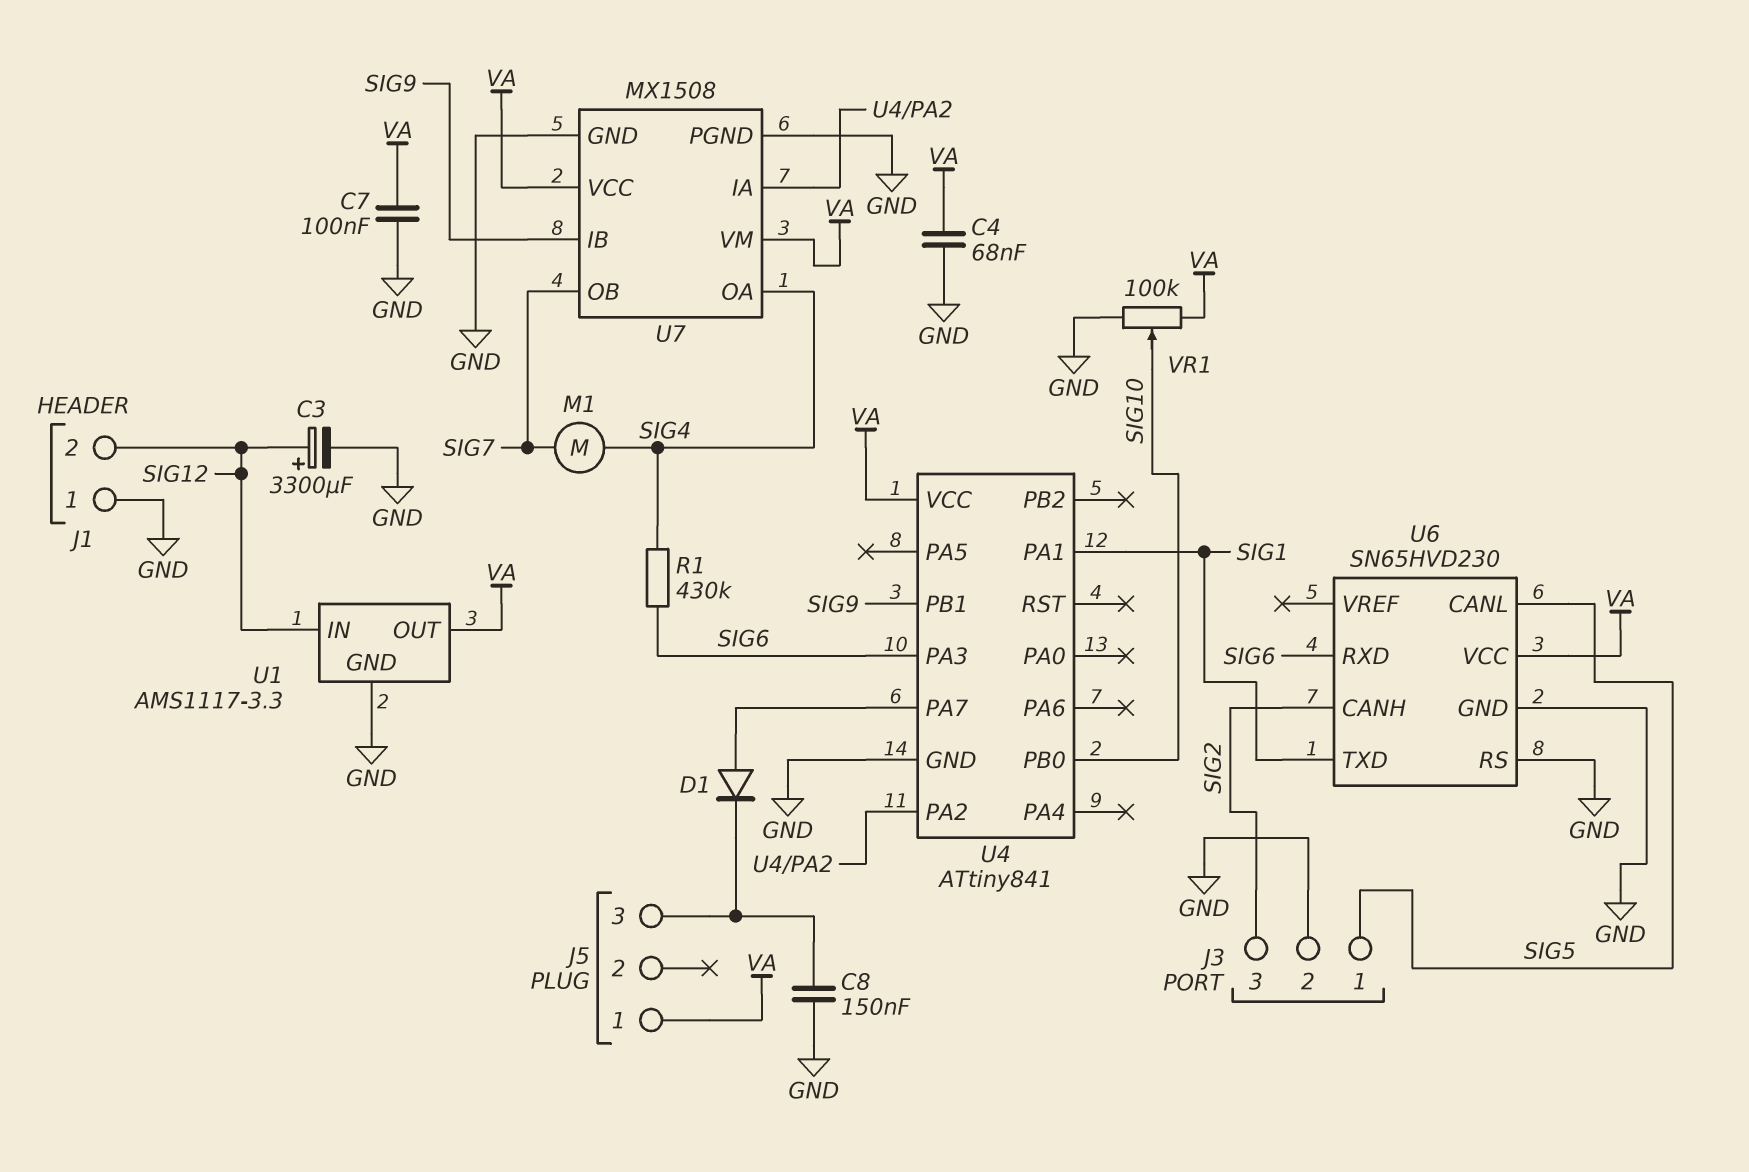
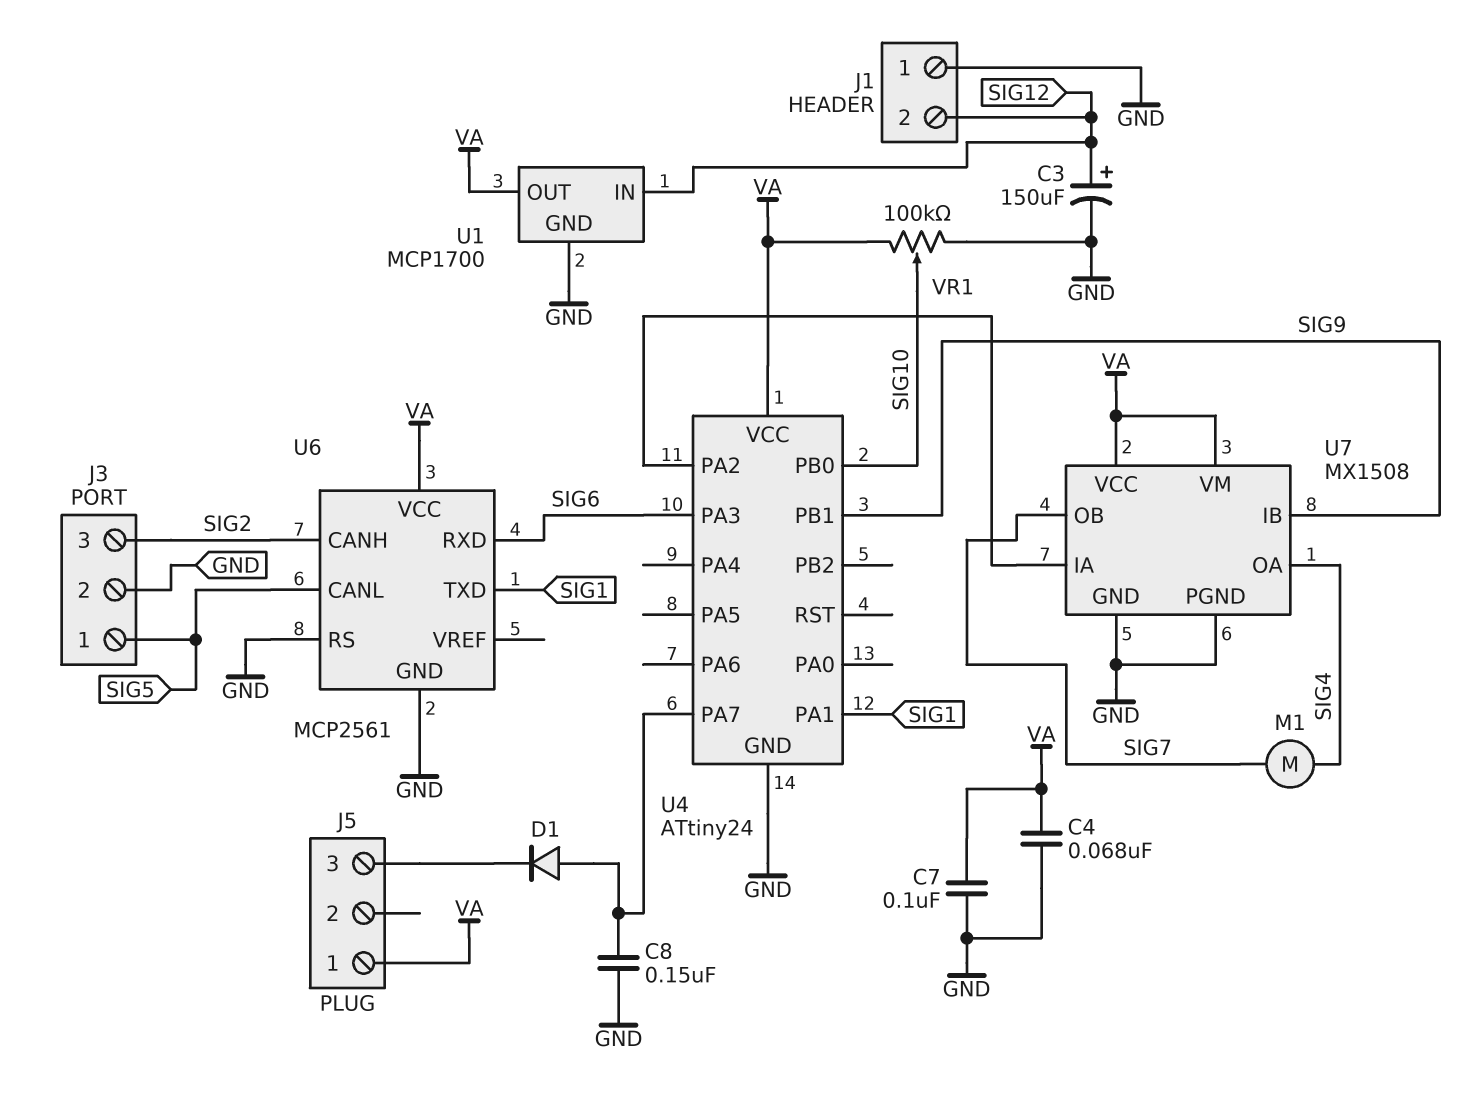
C3: 3300uF (plus SIG12, minus GND) -> 150uF (plus SIG12, minus GND)
C8: 150nF (GND, J5/3) -> 150nF (GND, U4/PA7)
R1: 430k (SIG4, SIG6) -> none
U1: AMS1117-3.3 -> MCP1700
U4: ATtiny841 -> ATtiny24
U6: SN65HVD230 -> MCP2561

